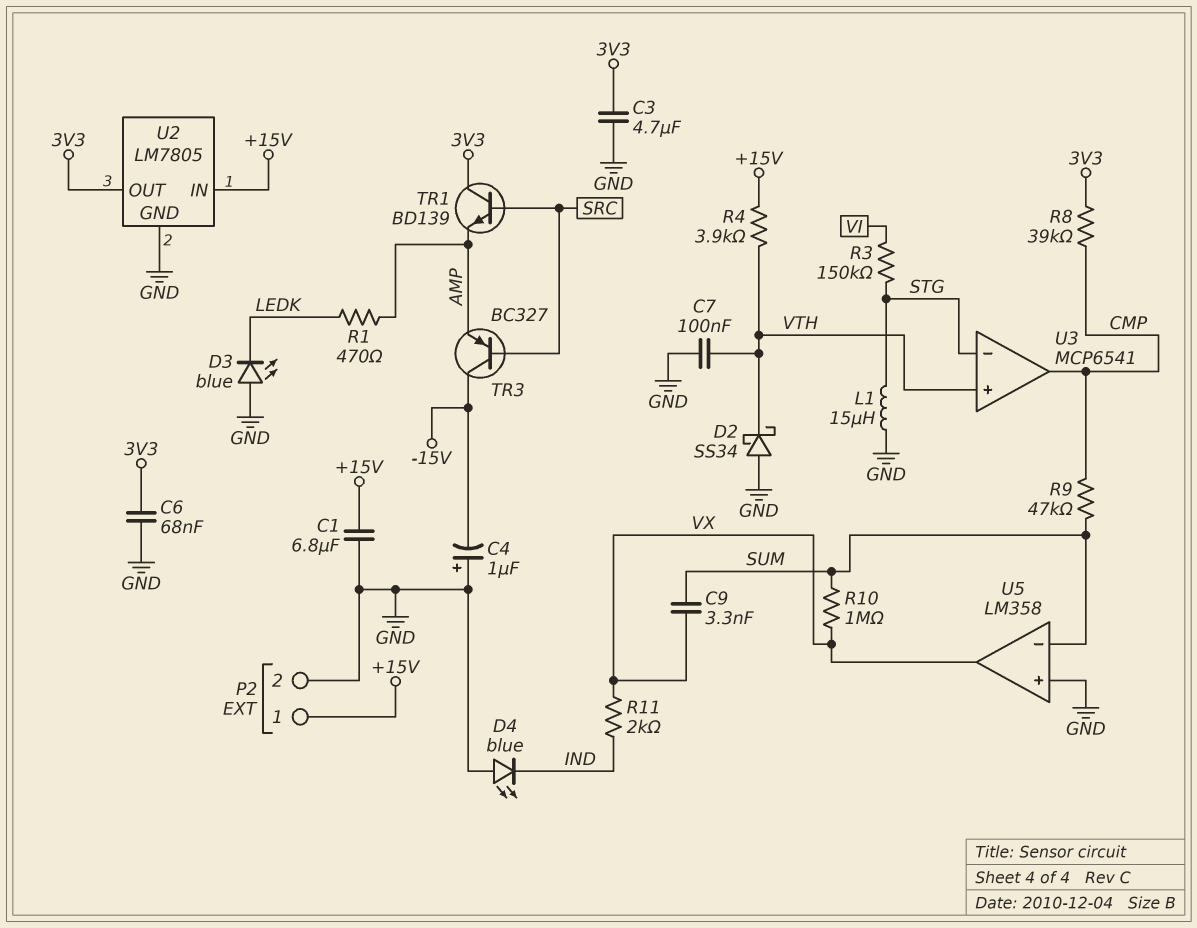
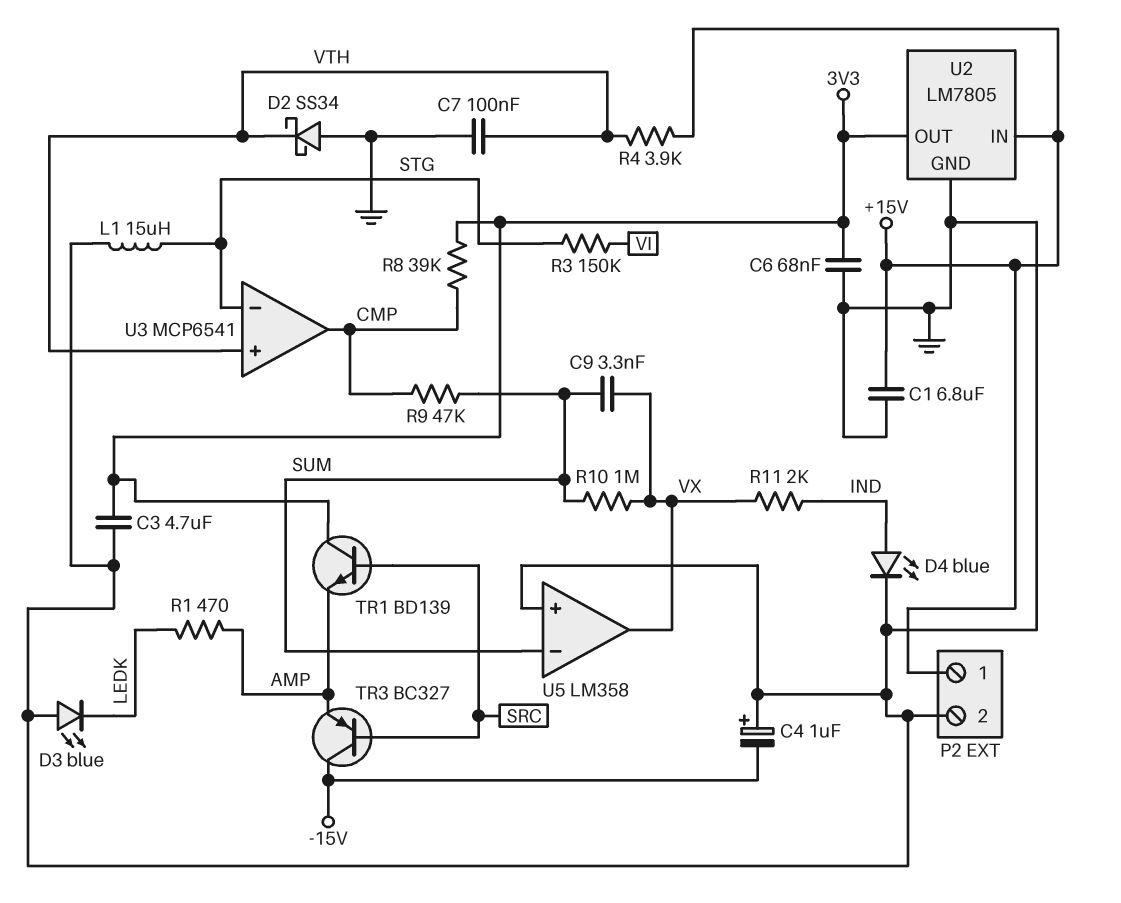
D4: LED blue (A GND, K IND) -> LED blue (A IND, K GND)

